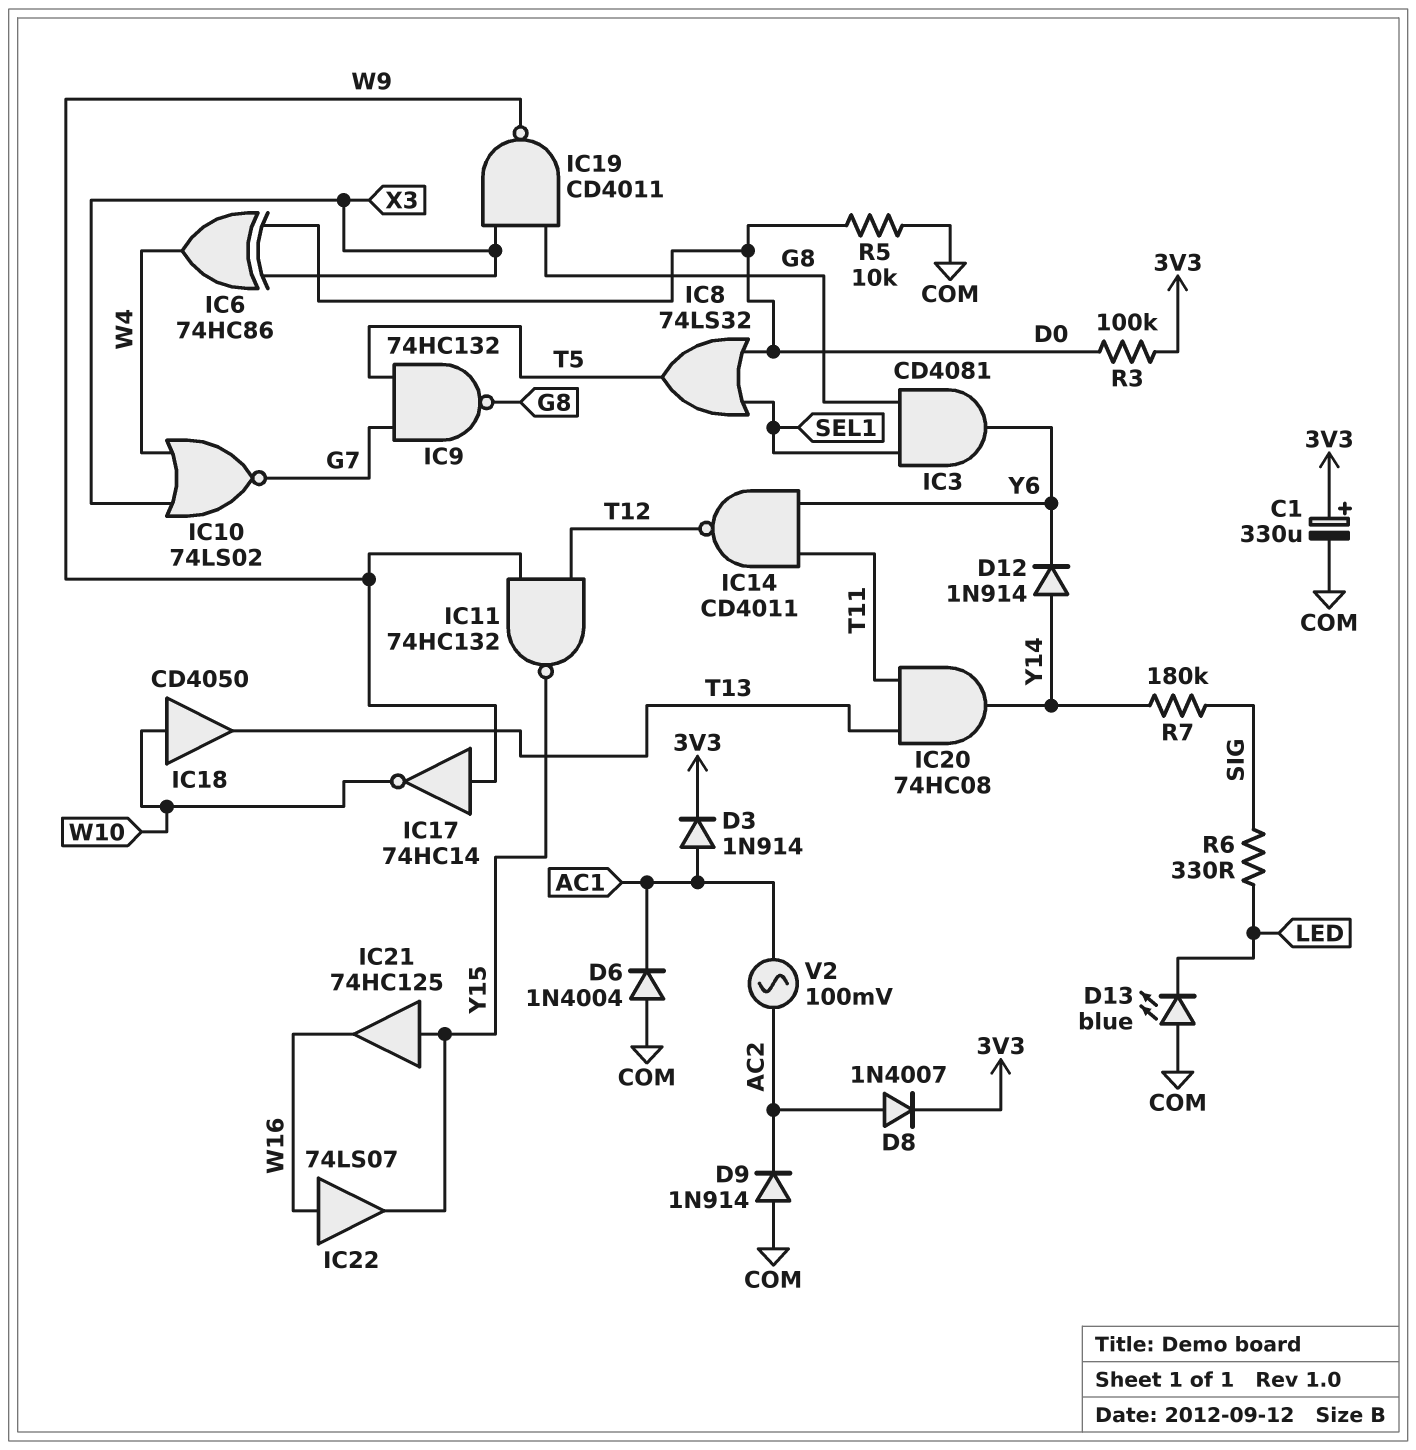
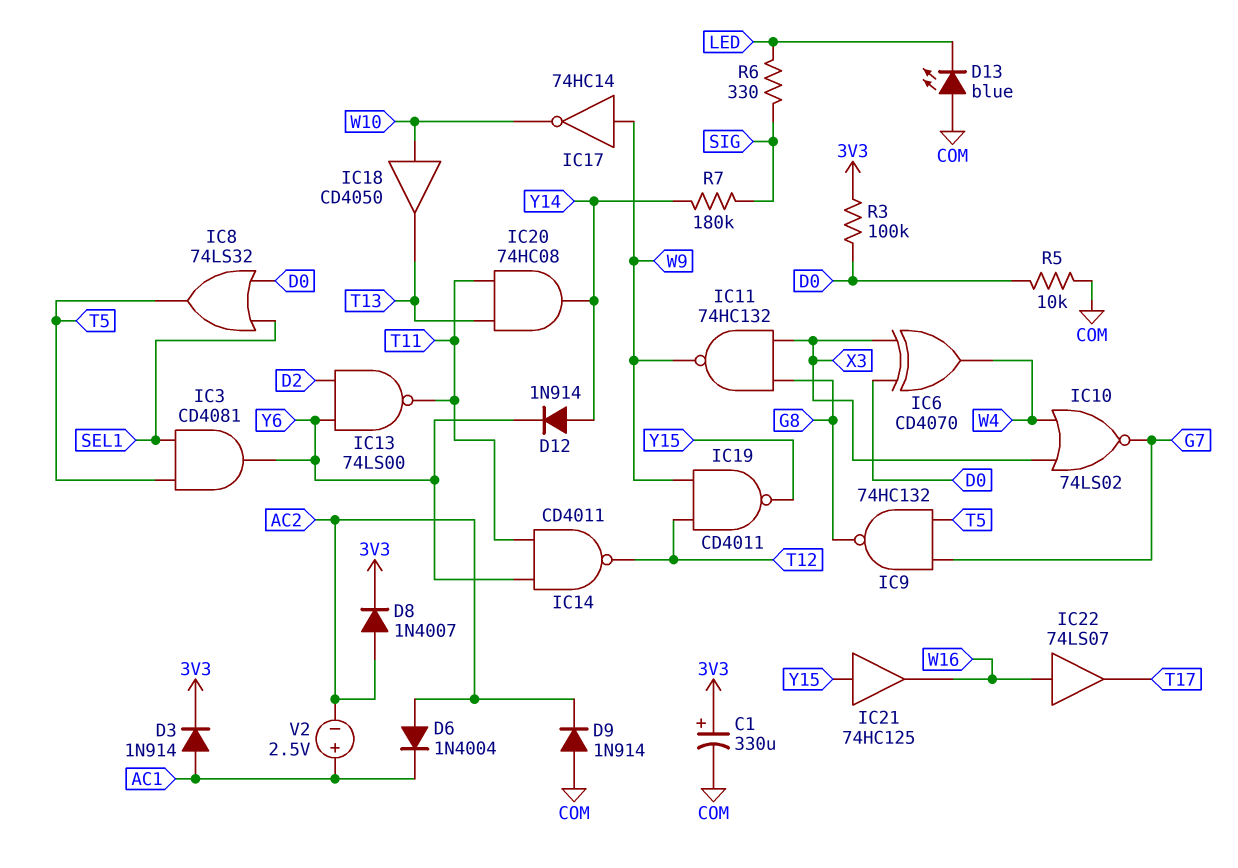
D6: diode 1N4004 (A COM, K AC1) -> diode 1N4004 (A AC2, K AC1)
IC3: AND CD4081 (in G8, in SEL1, out Y6) -> AND CD4081 (in SEL1, in T5, out Y6)
IC6: XOR 74HC86 (in D0, in X3, out W4) -> XOR CD4070 (in D0, in X3, out W4)
IC11: NAND 74HC132 (in T12, in W9, out Y15) -> NAND 74HC132 (in G8, in X3, out W9)
IC13: none -> NAND 74LS00 (in D2, in Y6, out T11)
IC19: NAND CD4011 (in G8, in X3, out W9) -> NAND CD4011 (in T12, in W9, out Y15)
IC22: buffer 74LS07 (in W16, out Y15) -> buffer 74LS07 (in W16, out T17)
V2: AC 100mV (AC1, AC2) -> 2.5V (plus AC1, minus AC2)

